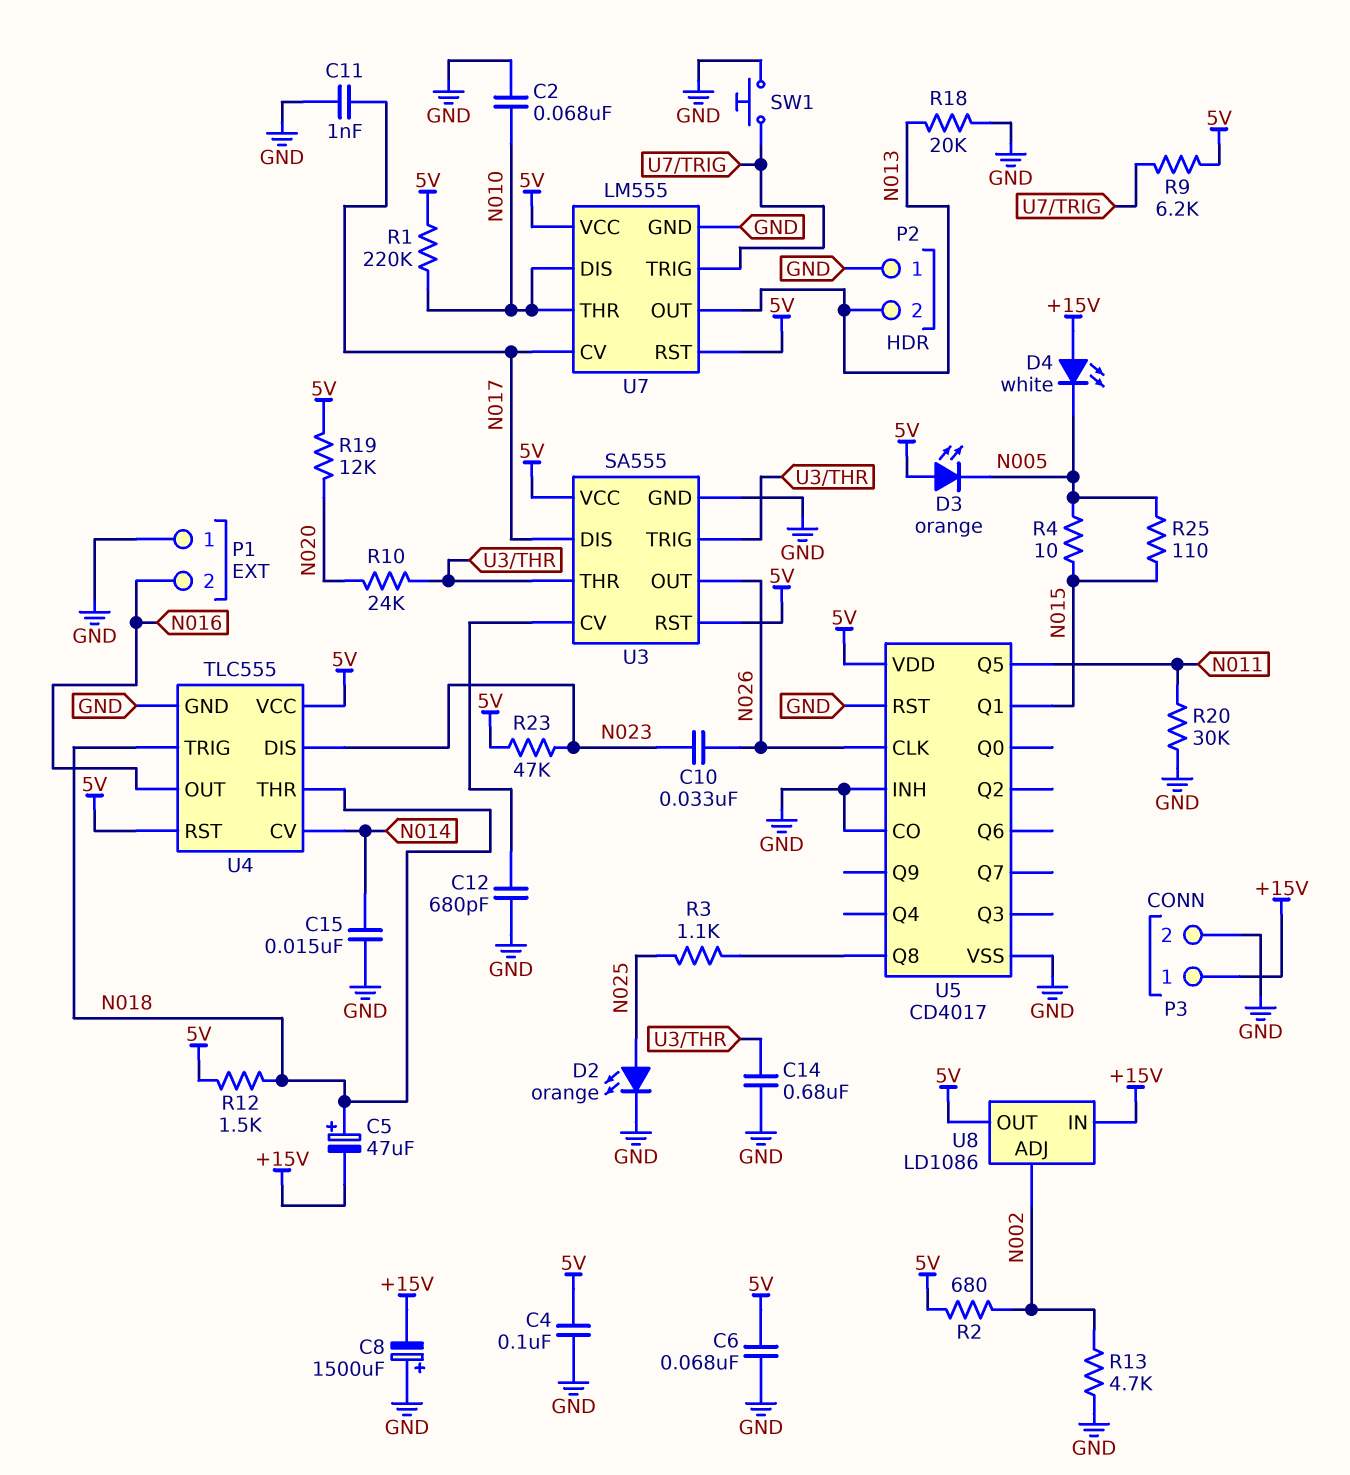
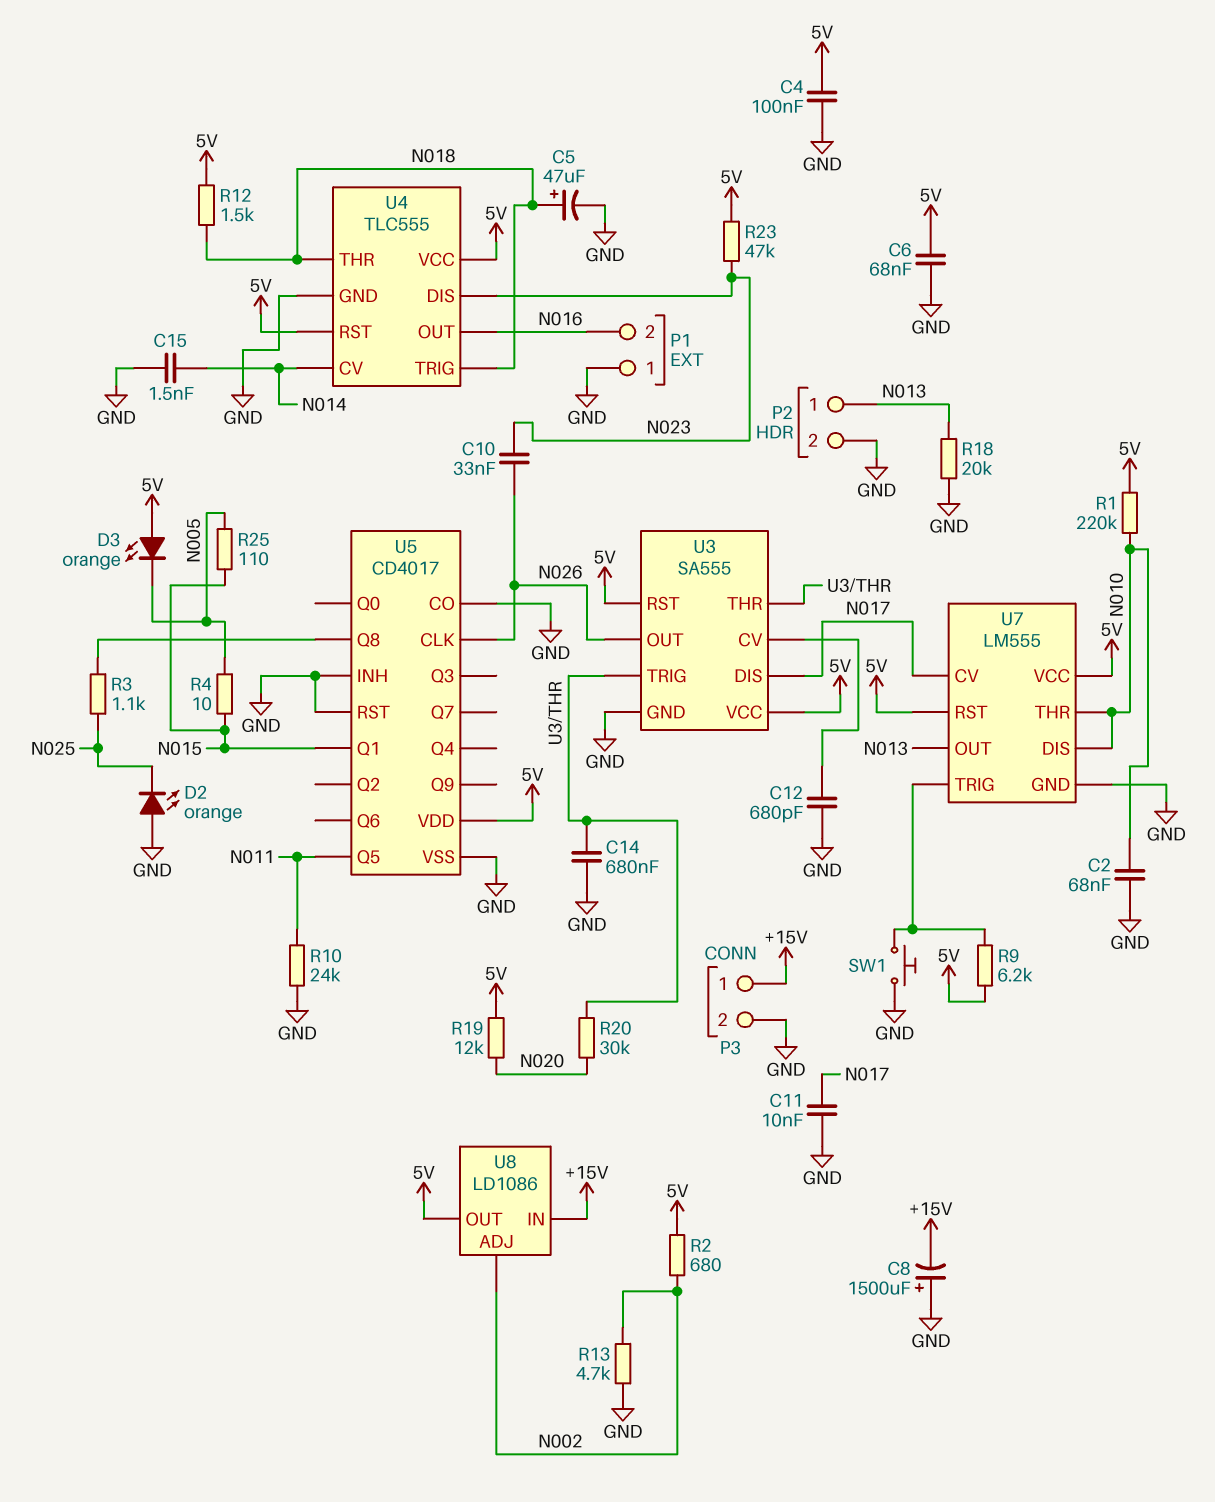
C5: 47uF (plus N018, minus +15V) -> 47uF (plus N018, minus GND)
C11: 1nF (GND, N017) -> 10nF (GND, N017)
C15: 15nF (GND, N014) -> 1.5nF (GND, N014)
D2: LED orange (A N025, K GND) -> LED orange (A GND, K N025)
D4: LED white (A +15V, K N005) -> none
P2 pin 1: GND -> N013
P2 pin 2: N013 -> GND
R10: 24k (N020, U3/THR) -> 24k (GND, N011)
R20: 30k (GND, N011) -> 30k (N020, U3/THR)

